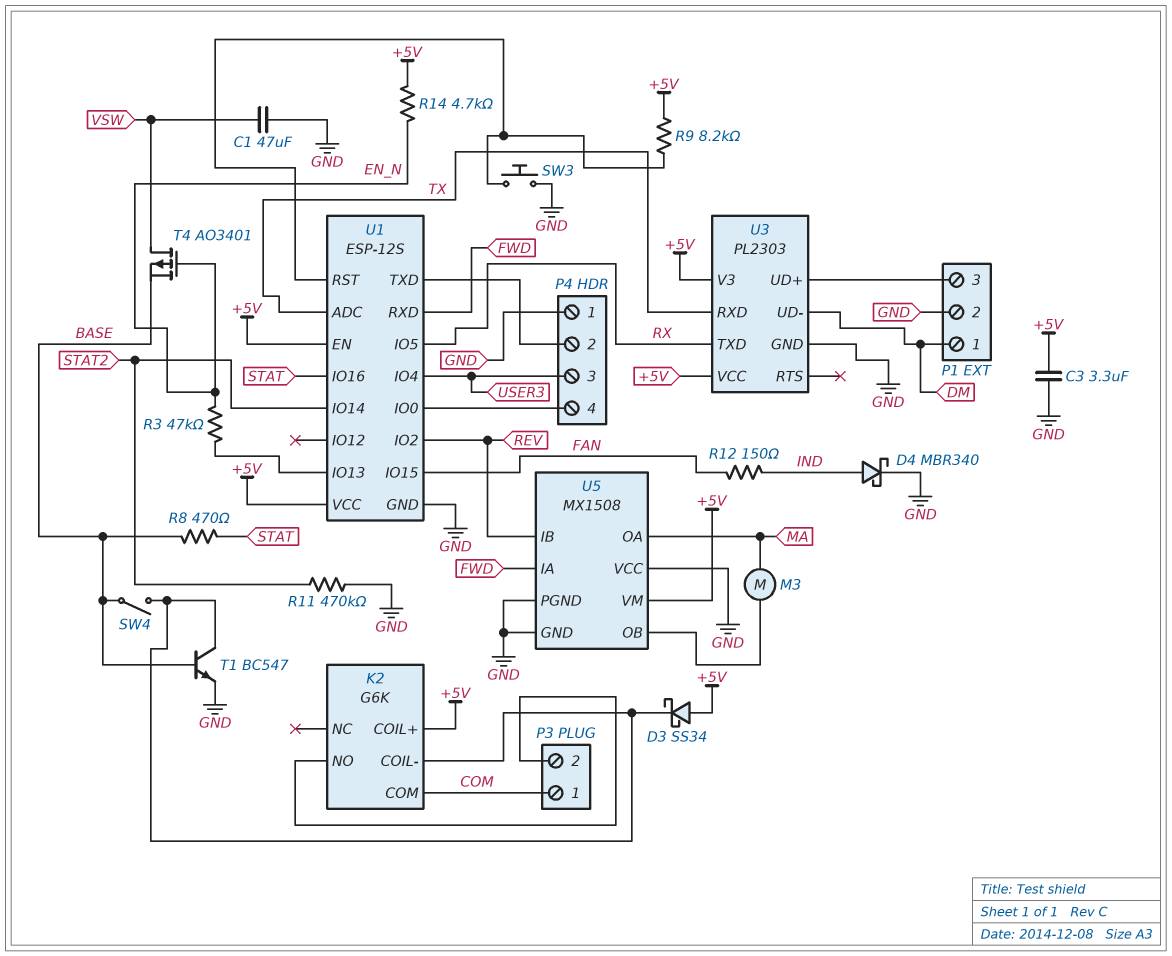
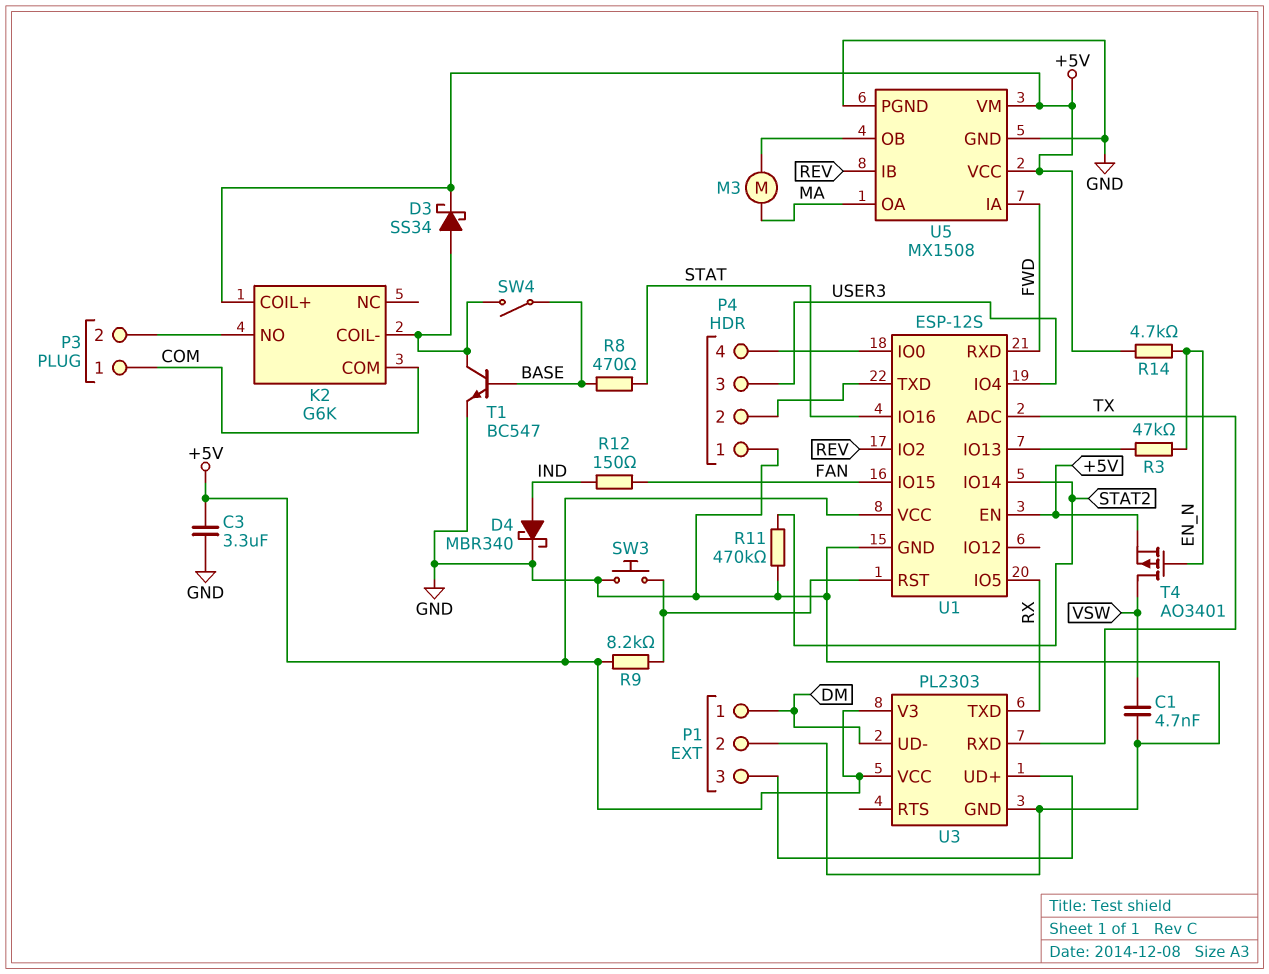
C1: 47uF (GND, VSW) -> 4.7nF (GND, VSW)
D3: schottky SS34 (A +5V, K K2/COIL-) -> schottky SS34 (A K2/COIL-, K +5V)
T4: PMOS AO3401 (G EN_N, D VSW, S BASE) -> PMOS AO3401 (G EN_N, D VSW, S +5V)
U5 pin VCC: GND -> +5V

